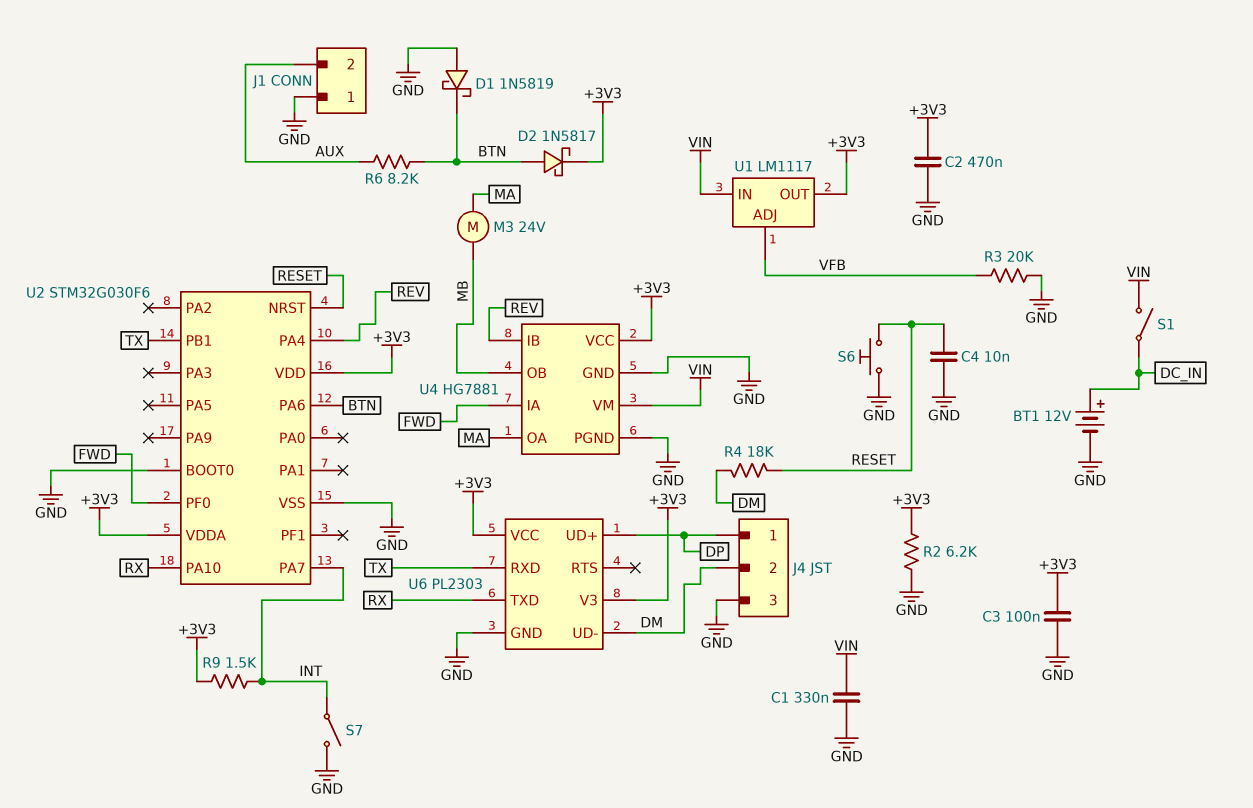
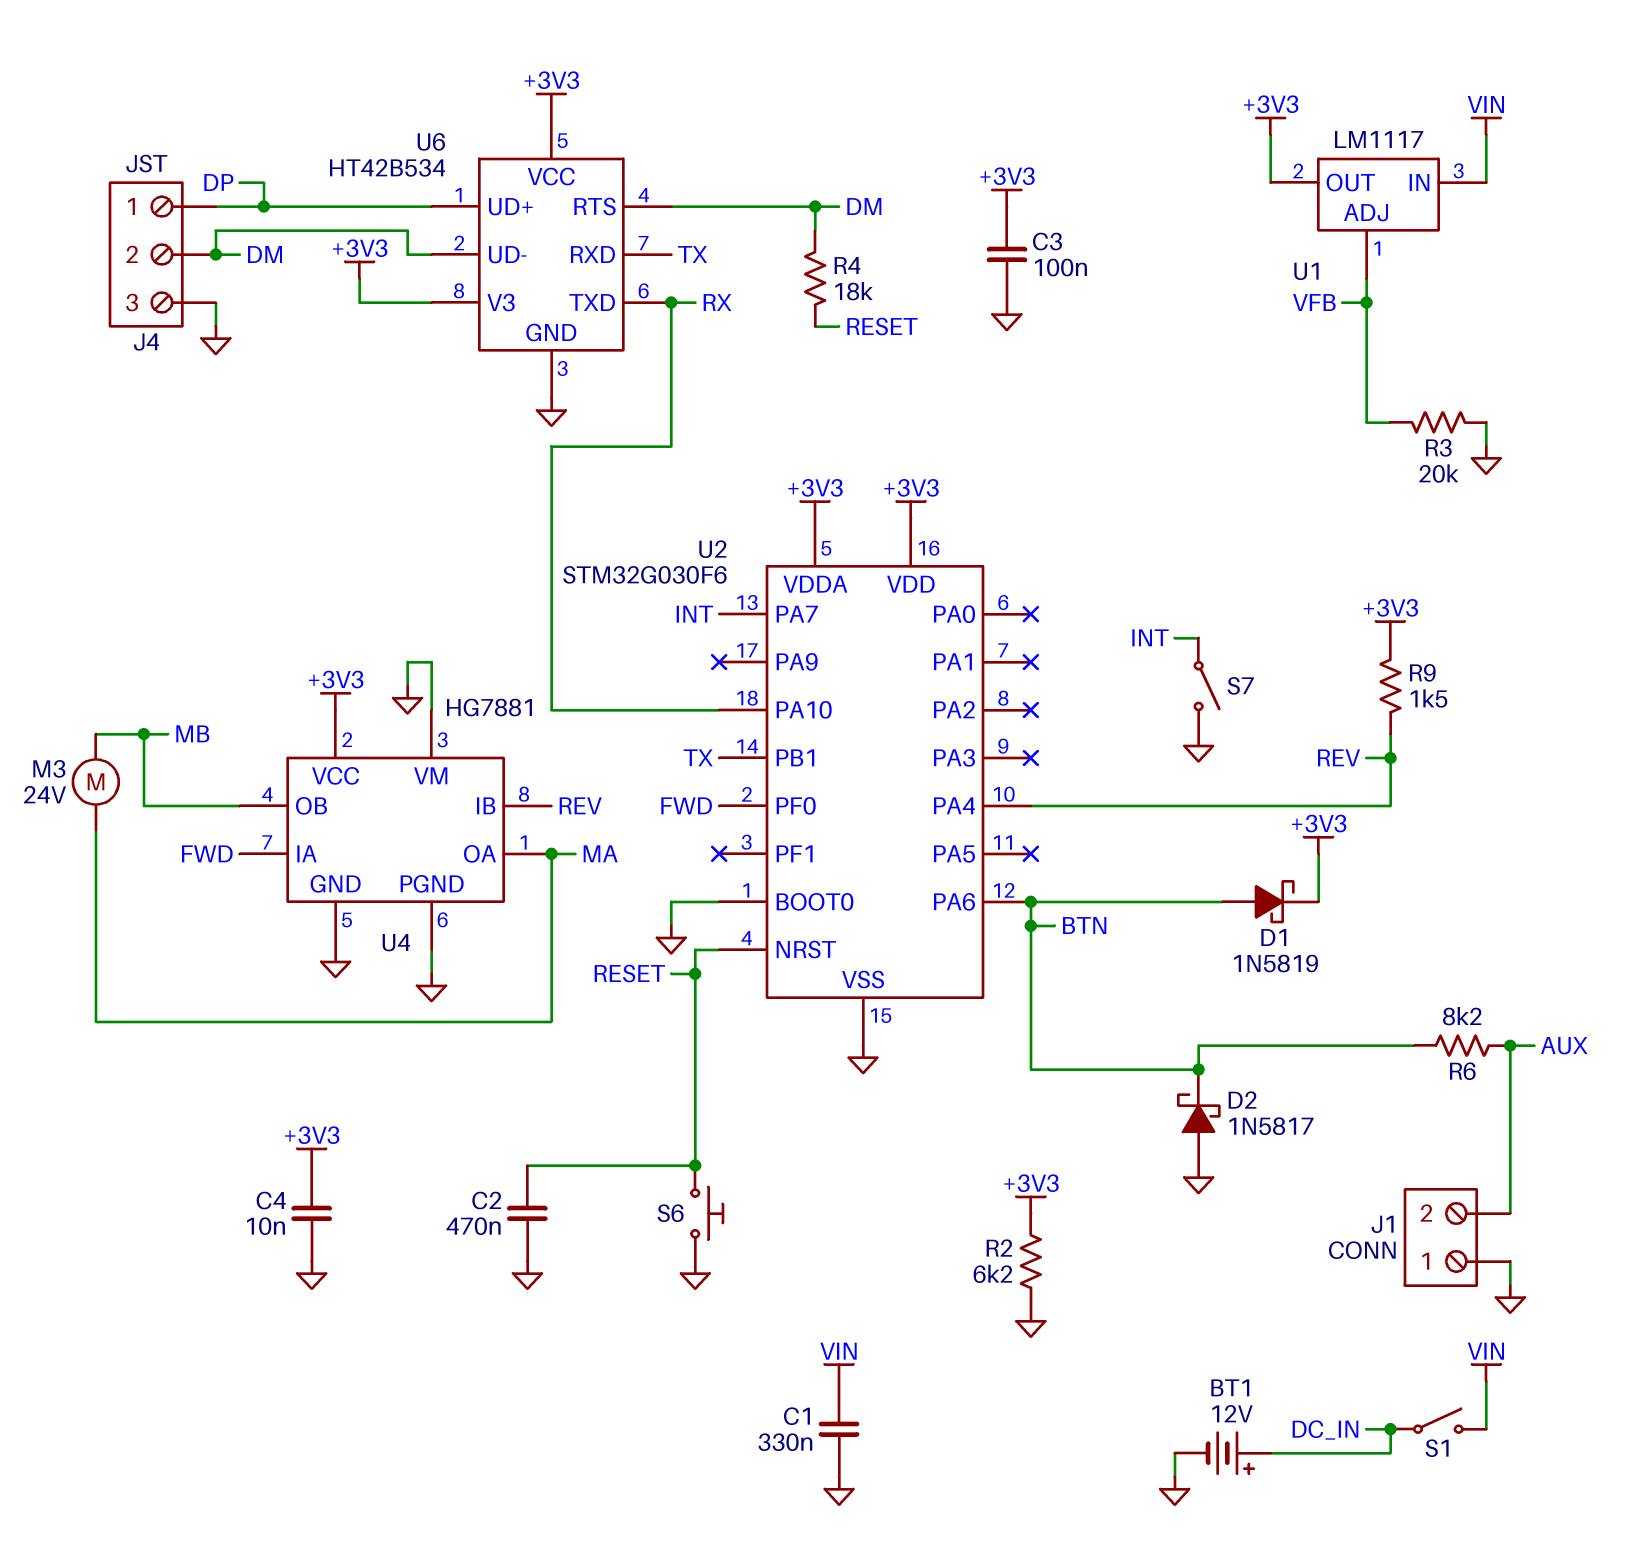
C2: 470nF (+3V3, GND) -> 470nF (GND, RESET)
C4: 10nF (GND, RESET) -> 10nF (+3V3, GND)
D1: schottky 1N5819 (A GND, K BTN) -> schottky 1N5819 (A BTN, K +3V3)
D2: schottky 1N5817 (A BTN, K +3V3) -> schottky 1N5817 (A GND, K BTN)
R9: 1.5k (+3V3, INT) -> 1.5k (+3V3, REV)
U4 pin VM: VIN -> GND
U6: PL2303 -> HT42B534
U6 pin RTS: none -> DM

